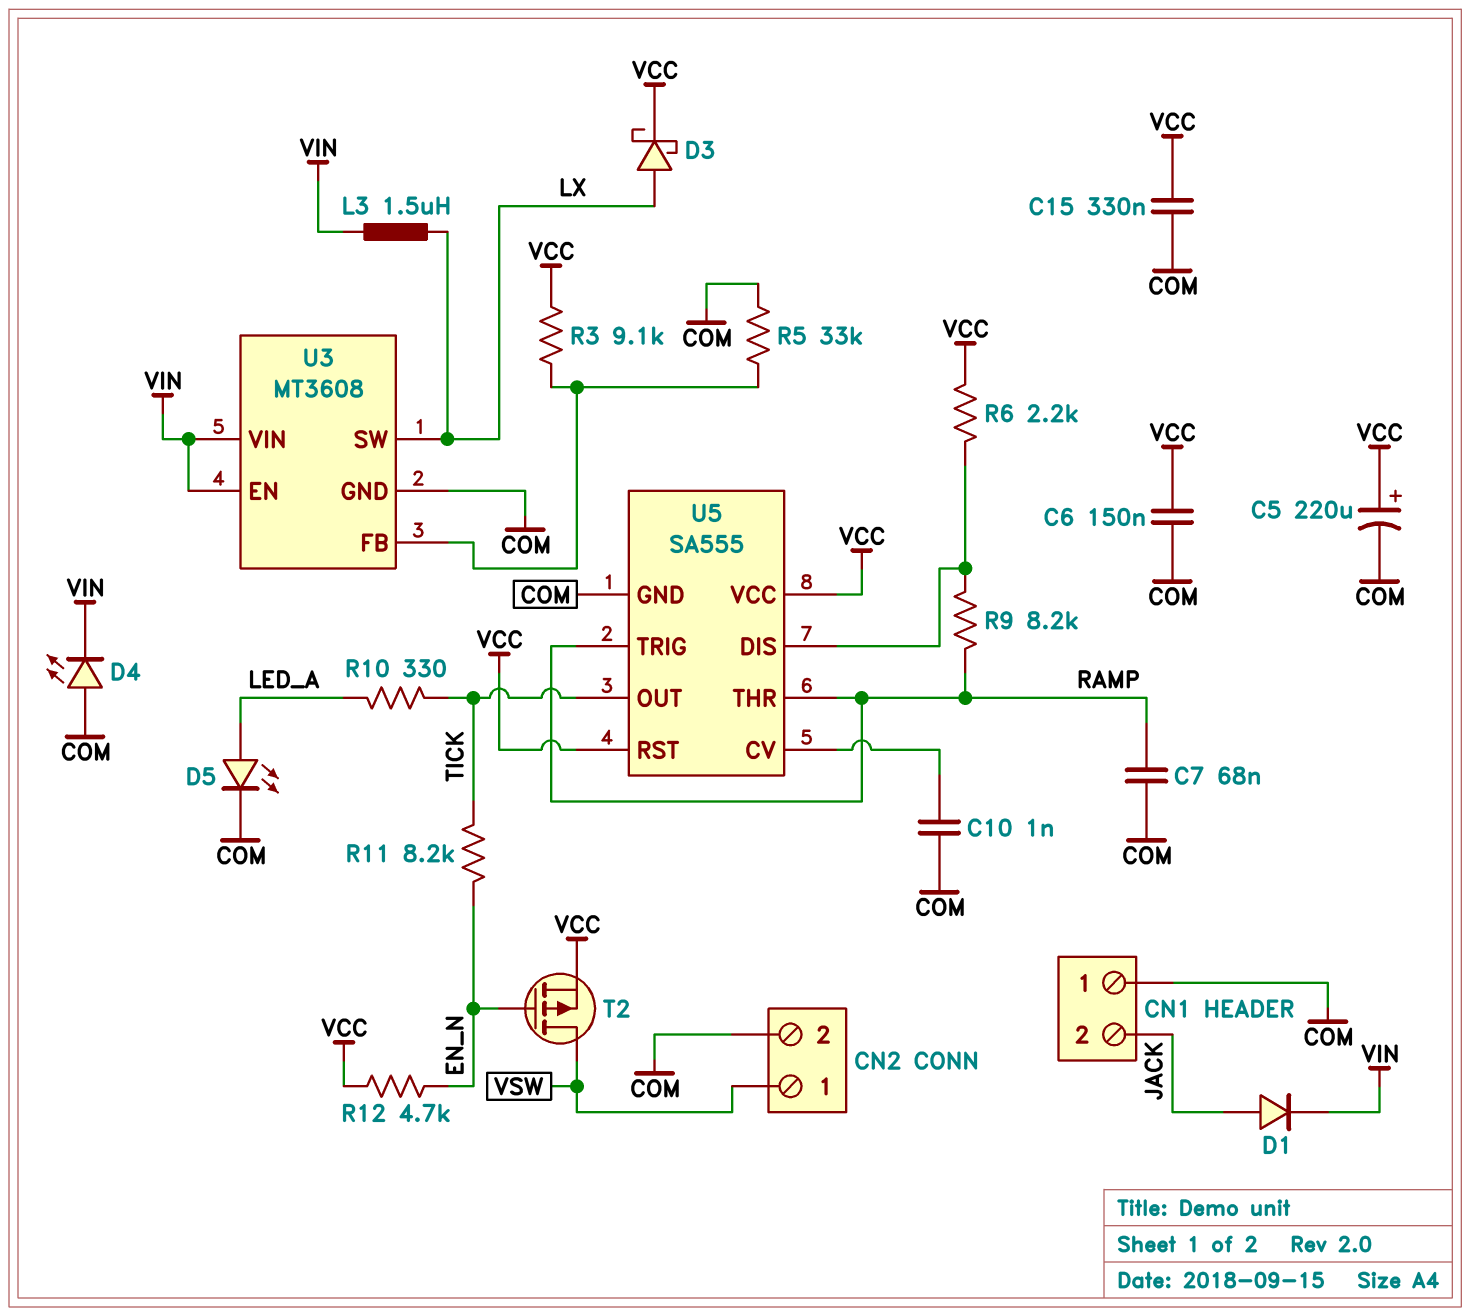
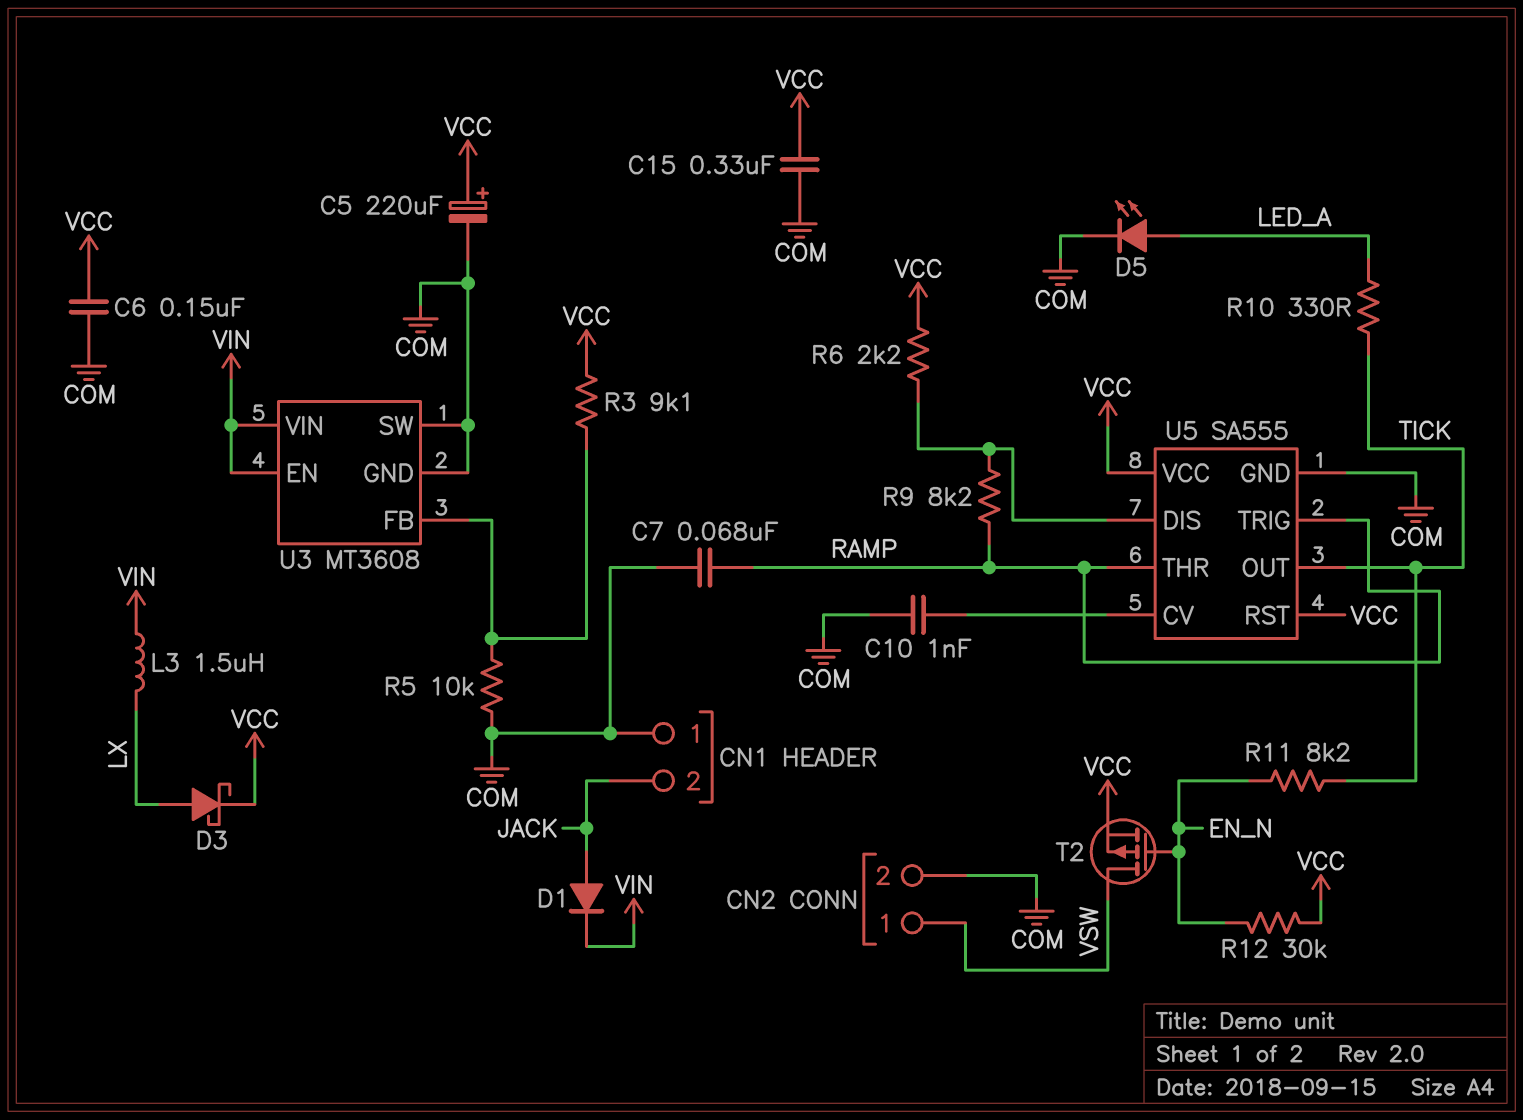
D4: LED (A COM, K VIN) -> none
R5: 33k (COM, U3/FB) -> 10k (COM, U3/FB)
R12: 4.7k (EN_N, VCC) -> 30k (EN_N, VCC)
U3 pin SW: LX -> COM

